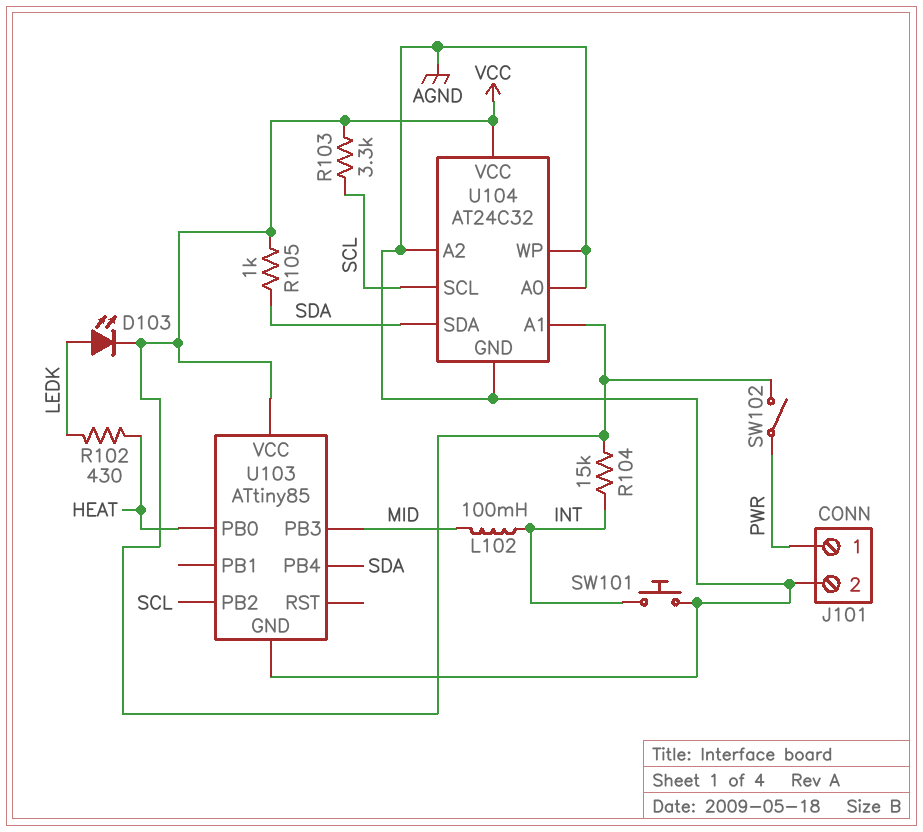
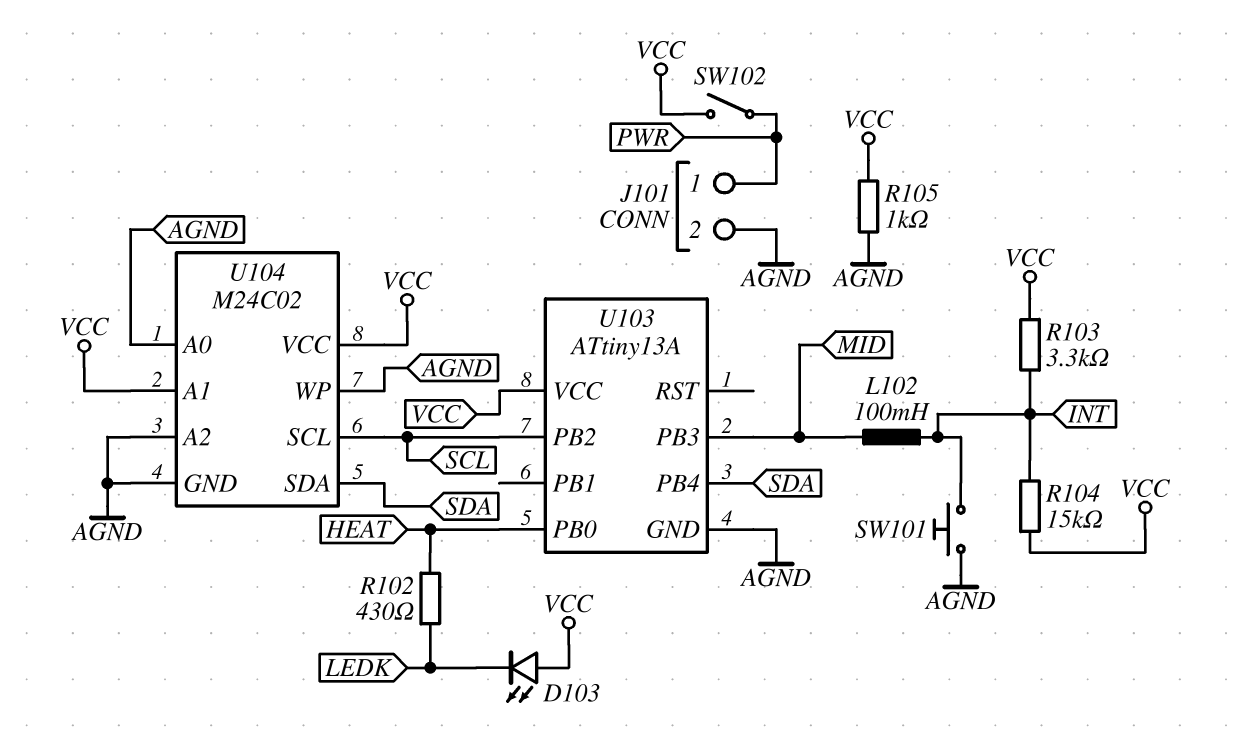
D103: LED (A LEDK, K VCC) -> LED (A VCC, K LEDK)
R103: 3.3k (SCL, VCC) -> 3.3k (INT, VCC)
R105: 1k (SDA, VCC) -> 1k (AGND, VCC)
U103: ATtiny85 -> ATtiny13A
U104: AT24C32 -> M24C02

